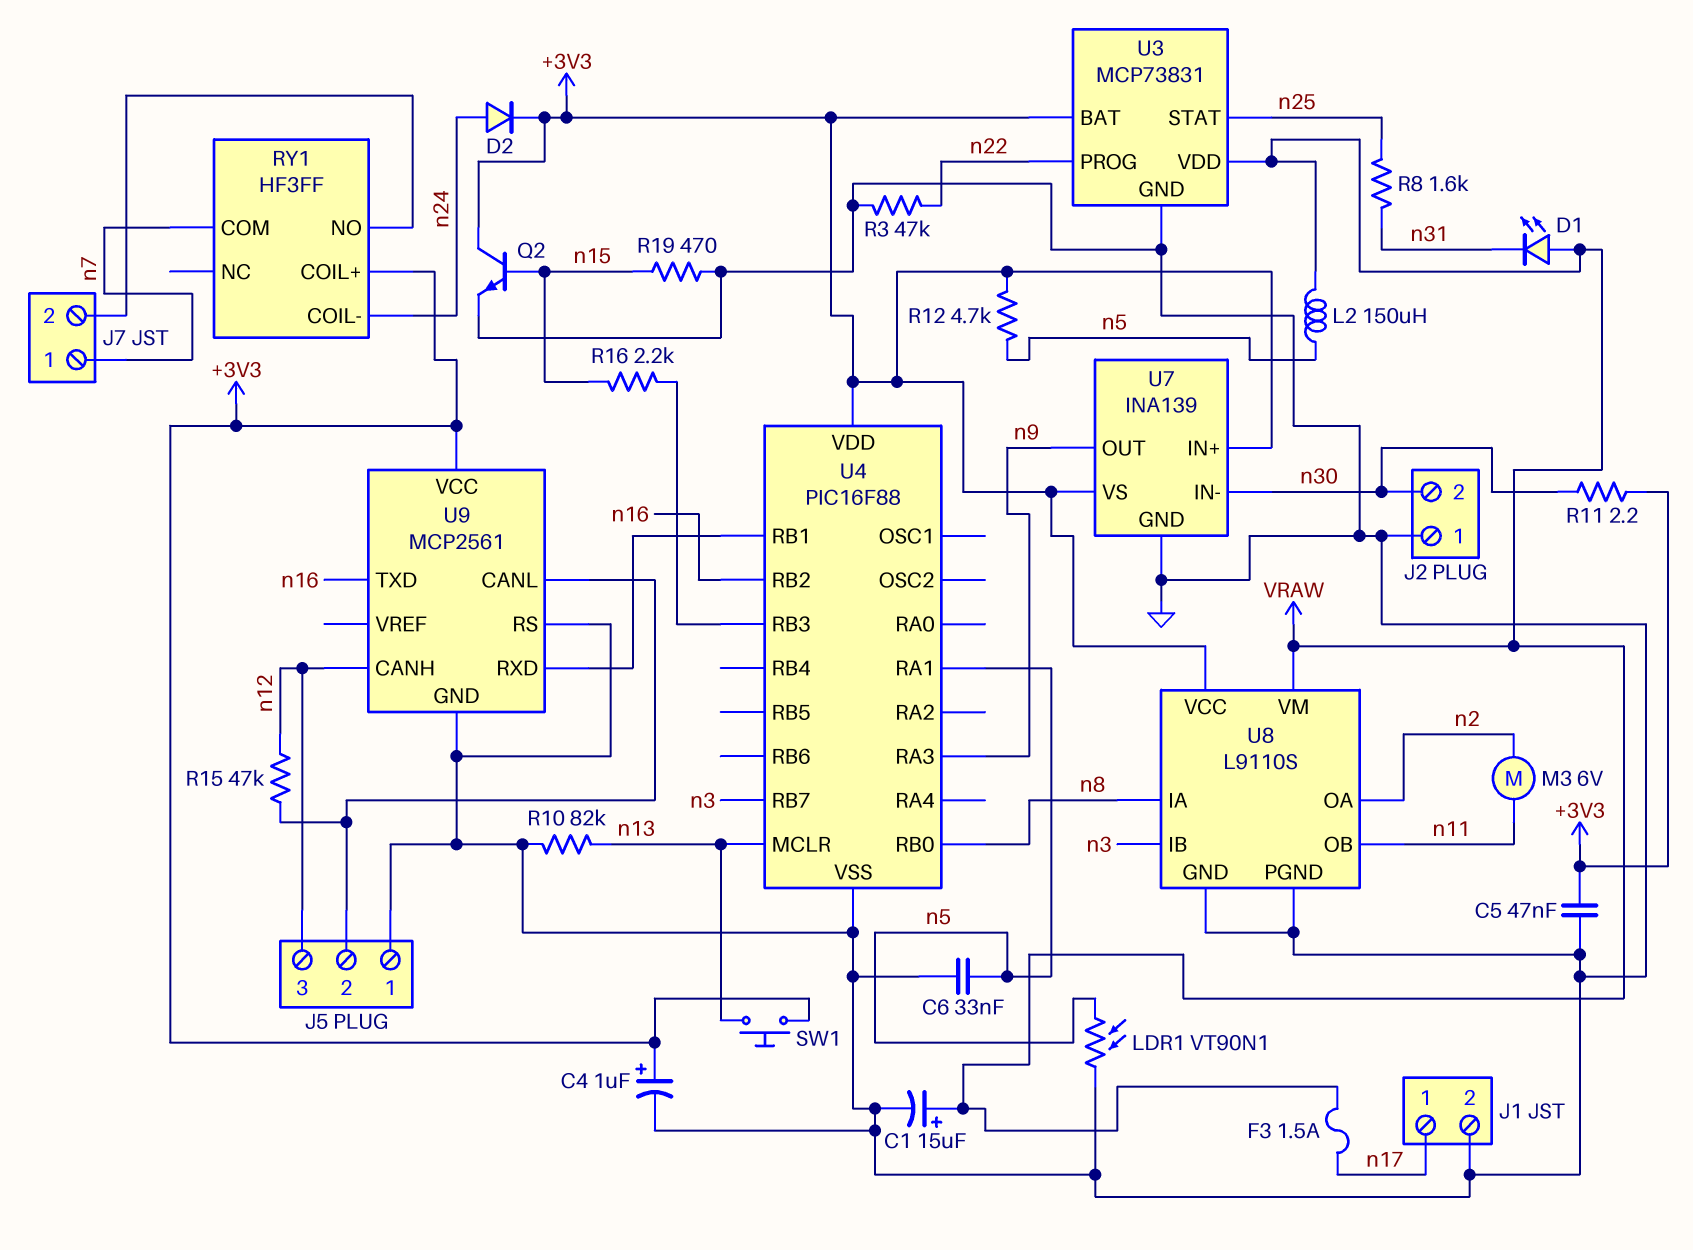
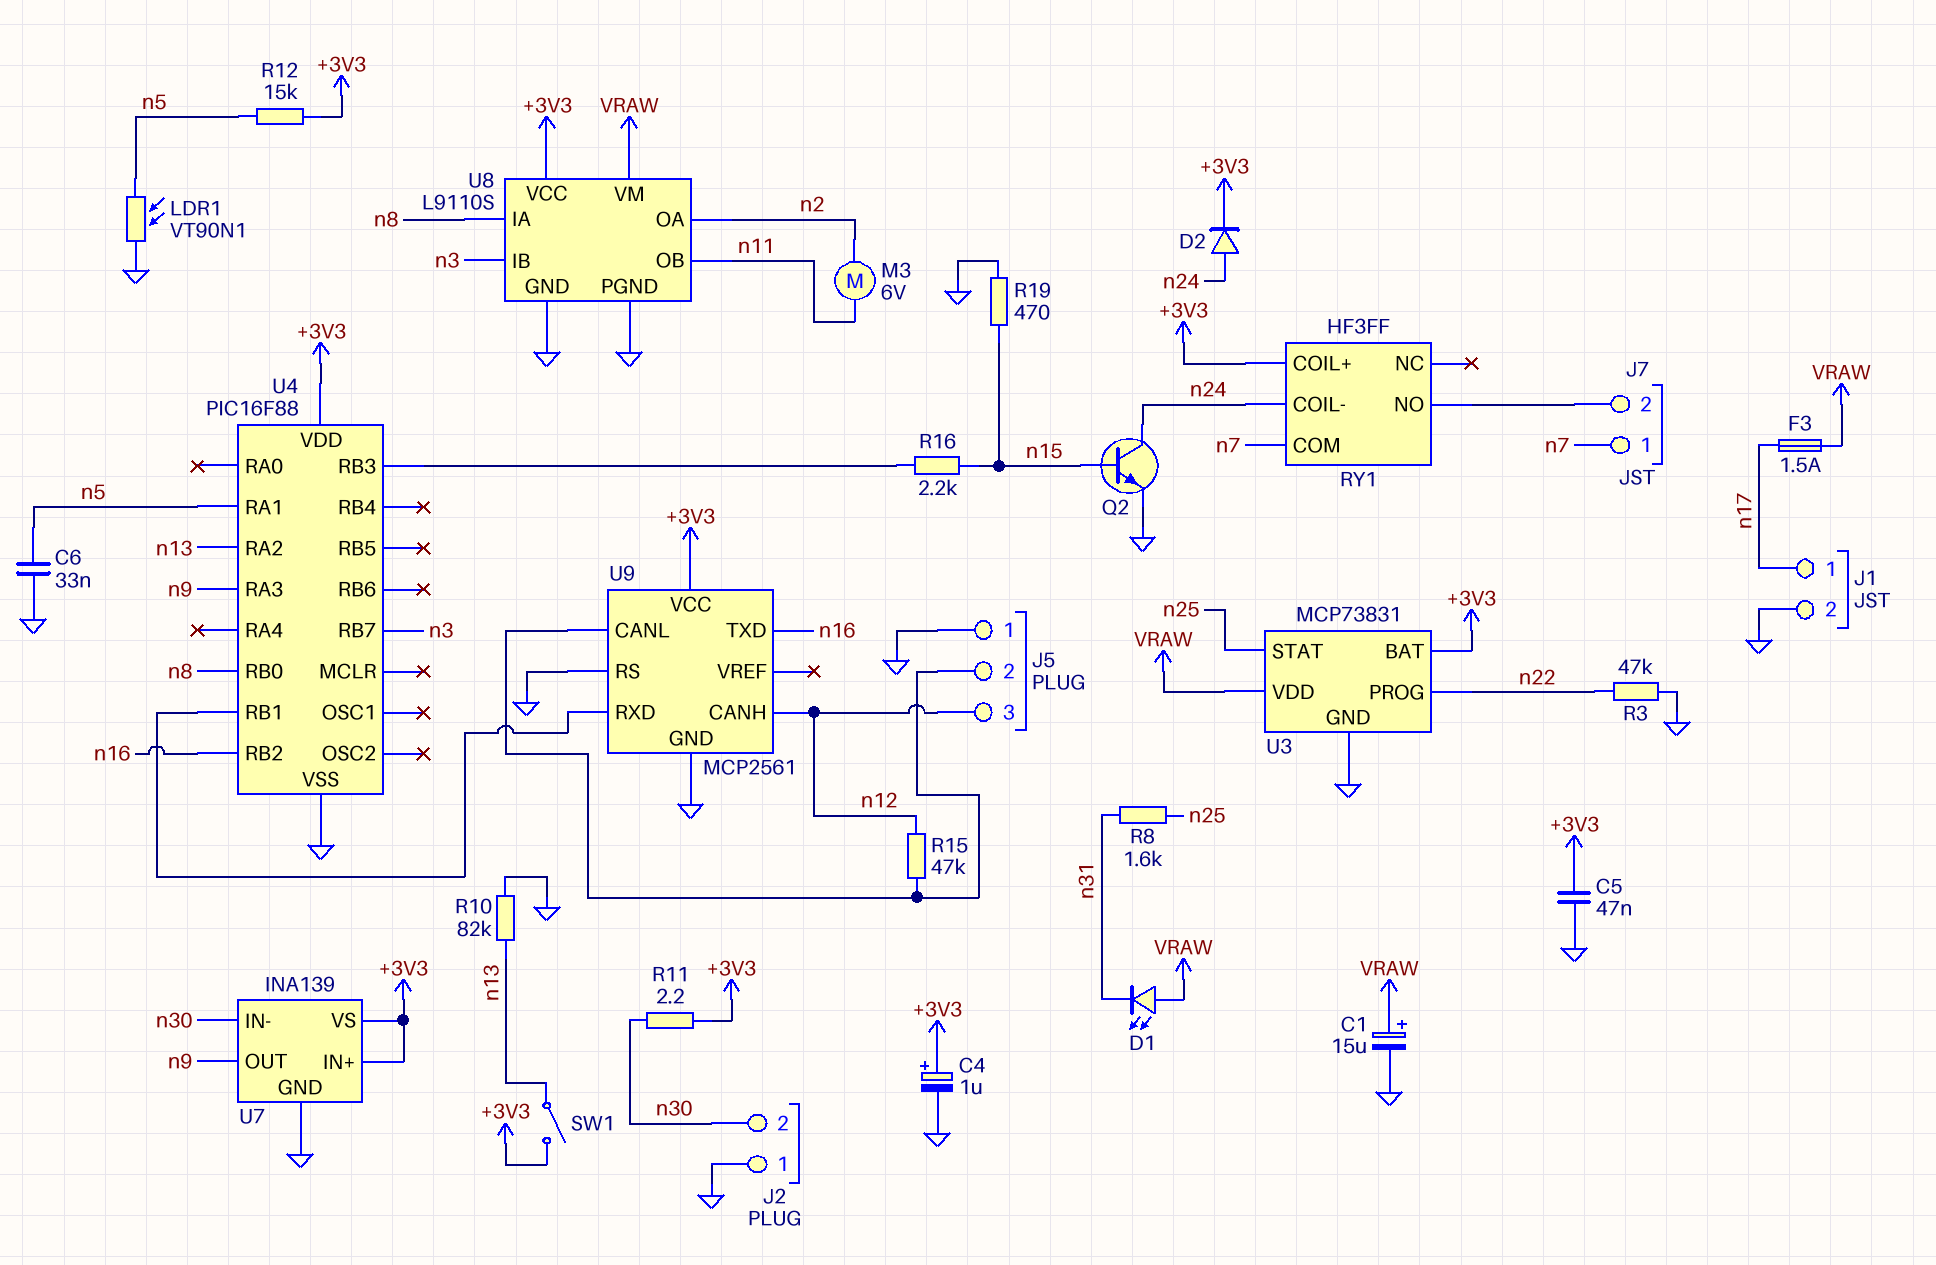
L2: 150uH (VRAW, n5) -> none
Q2: NPN (B n15, C +3V3, E GND) -> NPN (B n15, C n24, E GND)
R12: 4.7k (+3V3, n5) -> 15k (+3V3, n5)
SW1: button (+3V3, n13) -> switch (+3V3, n13)
U4 pin MCLR: n13 -> none
U4 pin RA2: none -> n13

